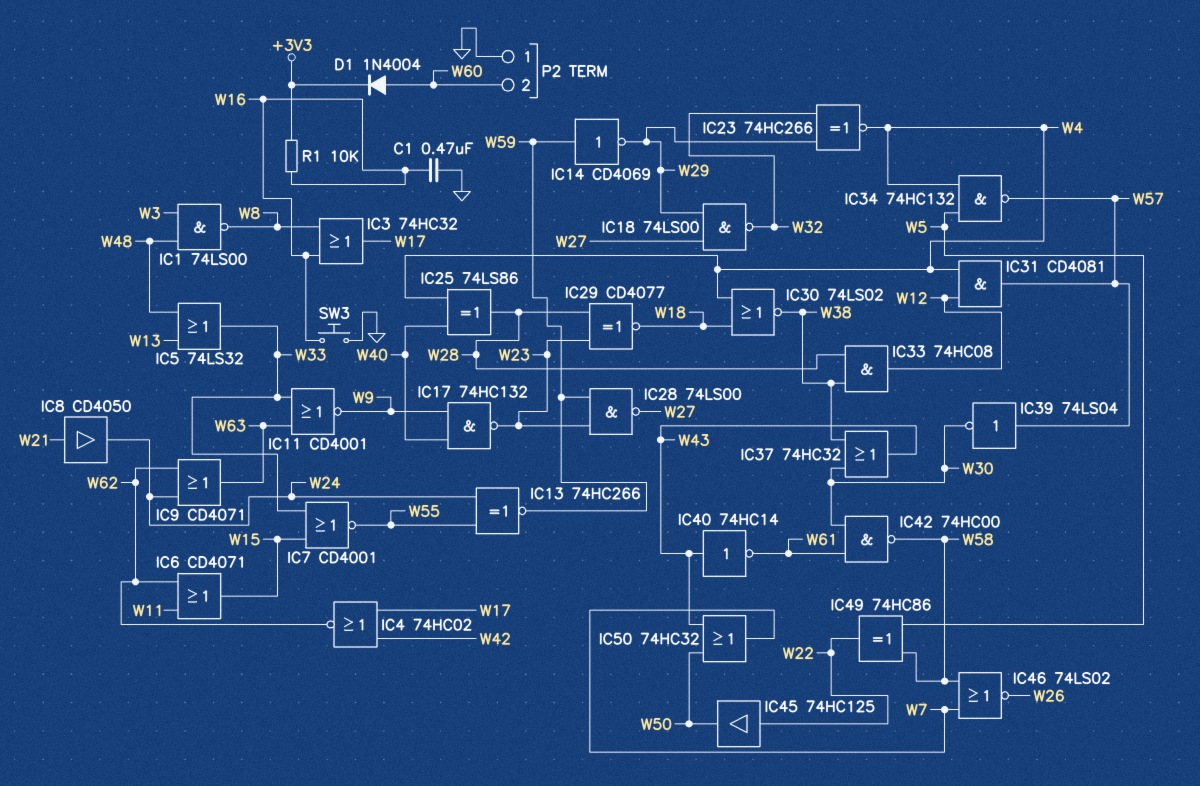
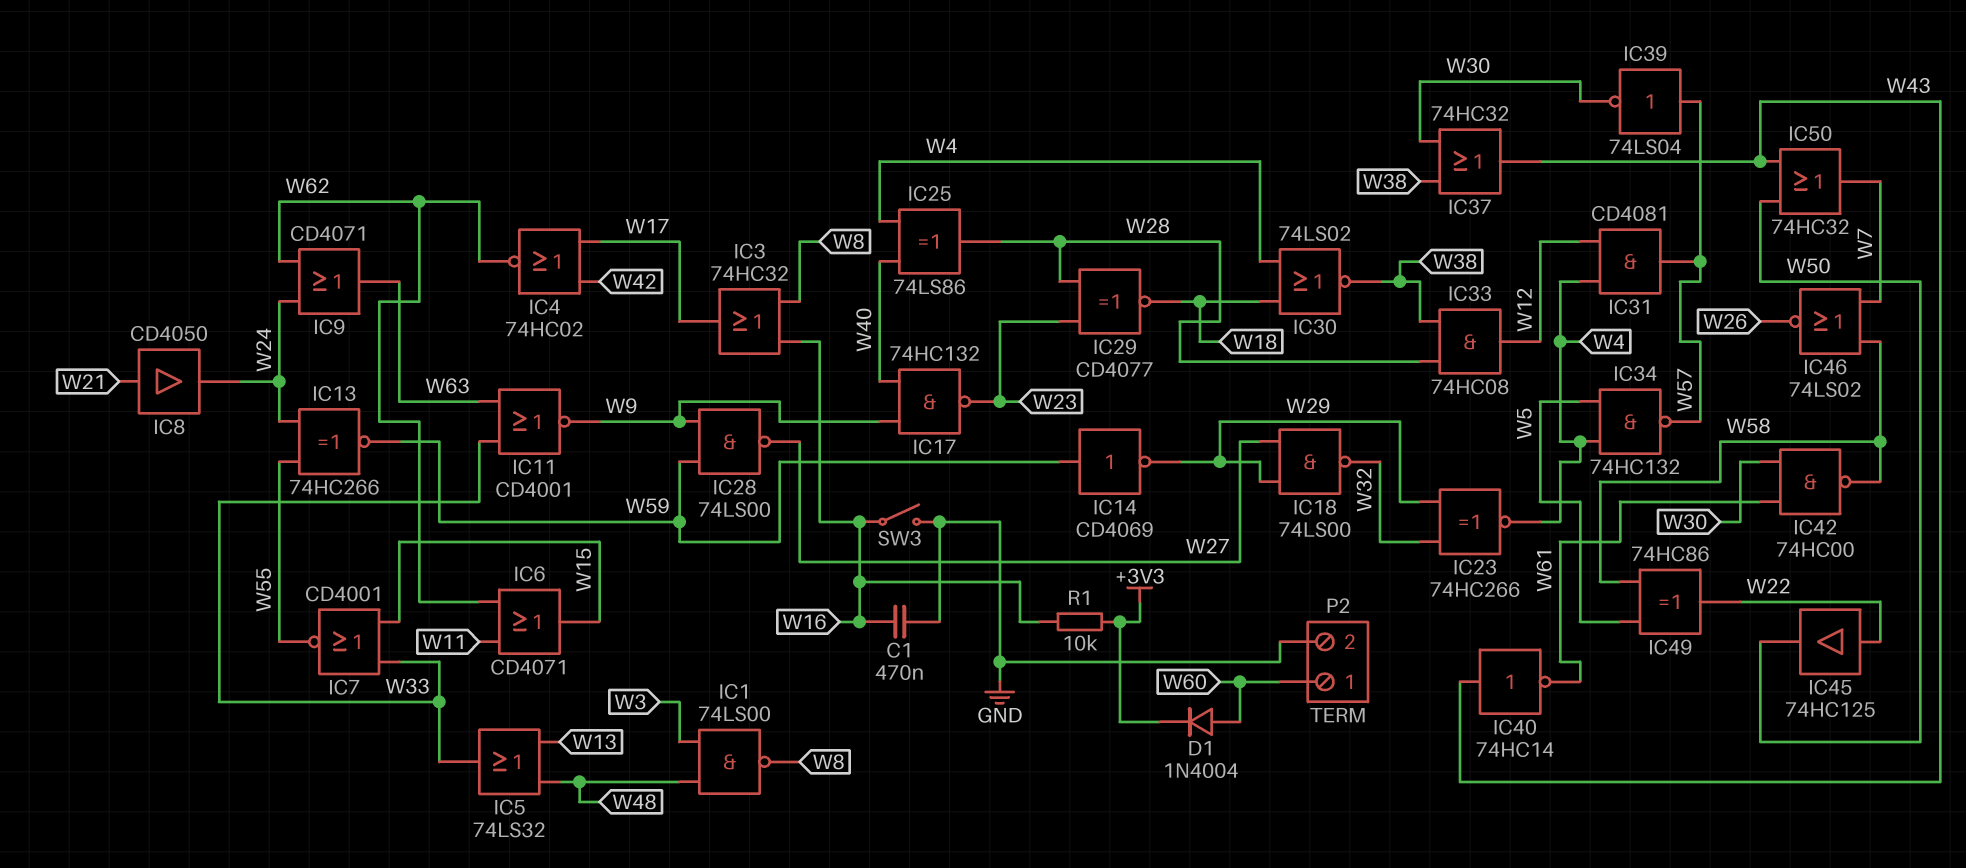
IC28: NAND 74LS00 (in W23, in W59, out W27) -> NAND 74LS00 (in W9, in W59, out W27)
P2 pin 1: GND -> W60
P2 pin 2: W60 -> GND
SW3: button (GND, W16) -> switch (GND, W16)

